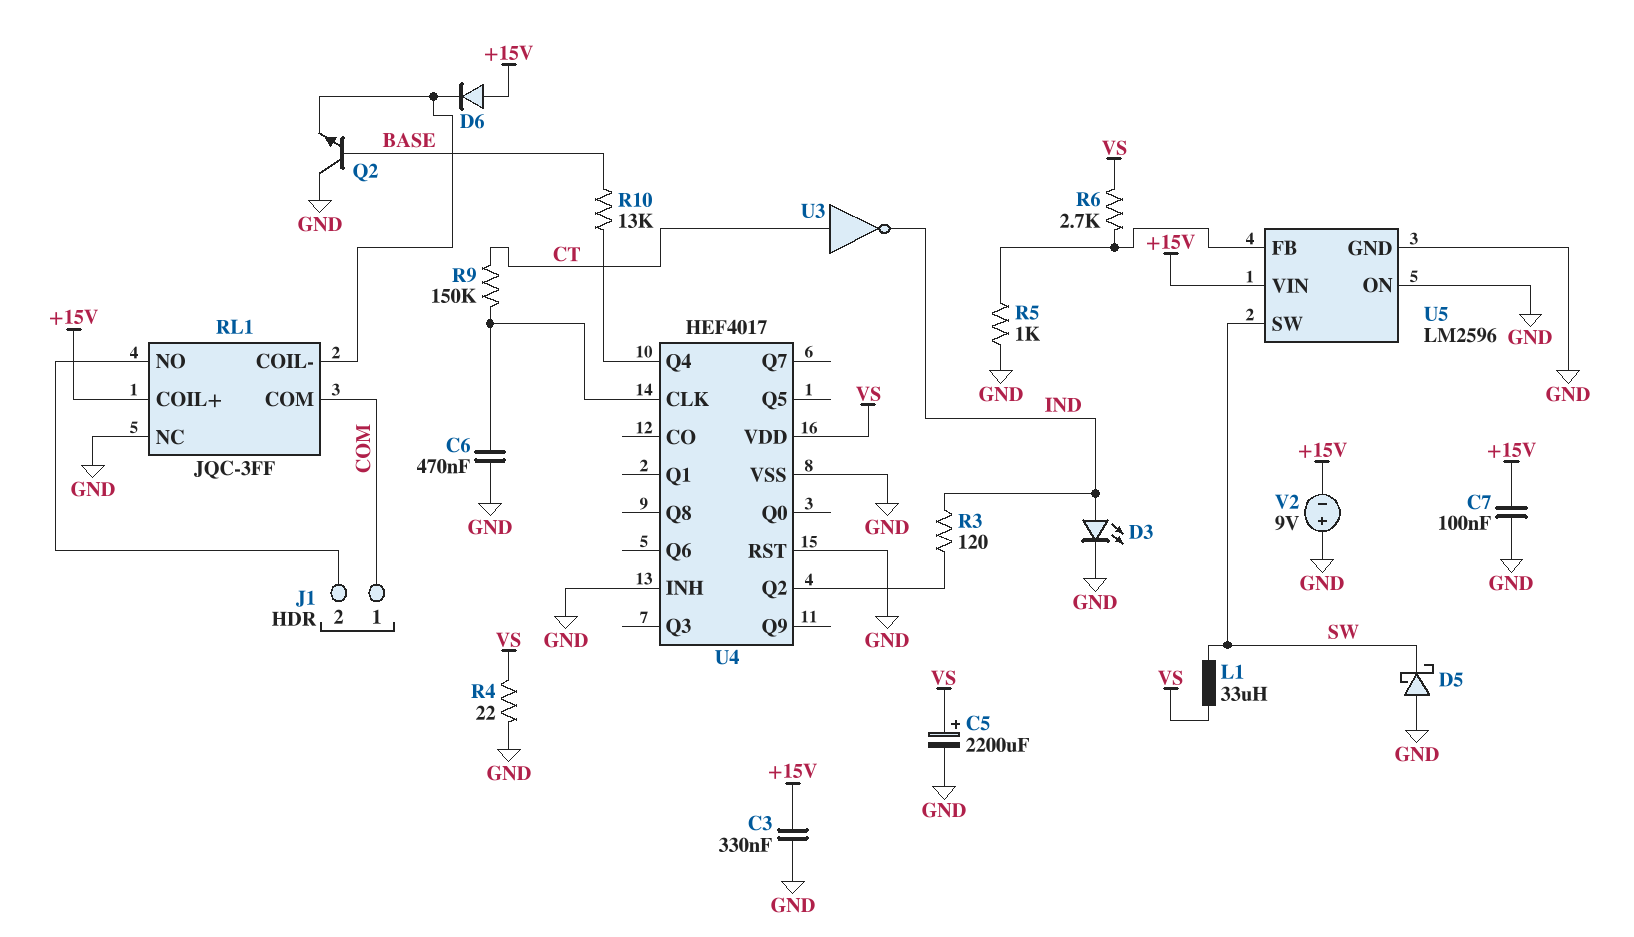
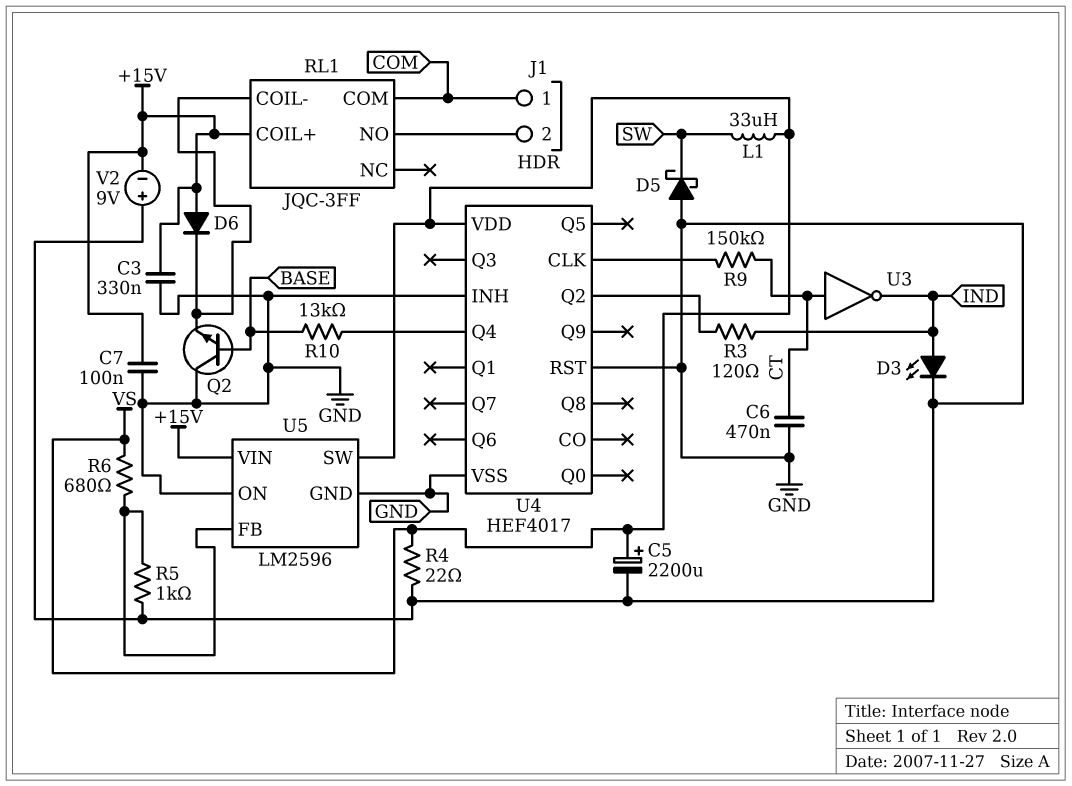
C6: 470nF (GND, U4/CLK) -> 470nF (CT, GND)
R6: 2.7k (U5/FB, VS) -> 680 (U5/FB, VS)
RL1 pin NC: GND -> none
U5 pin SW: SW -> VS

